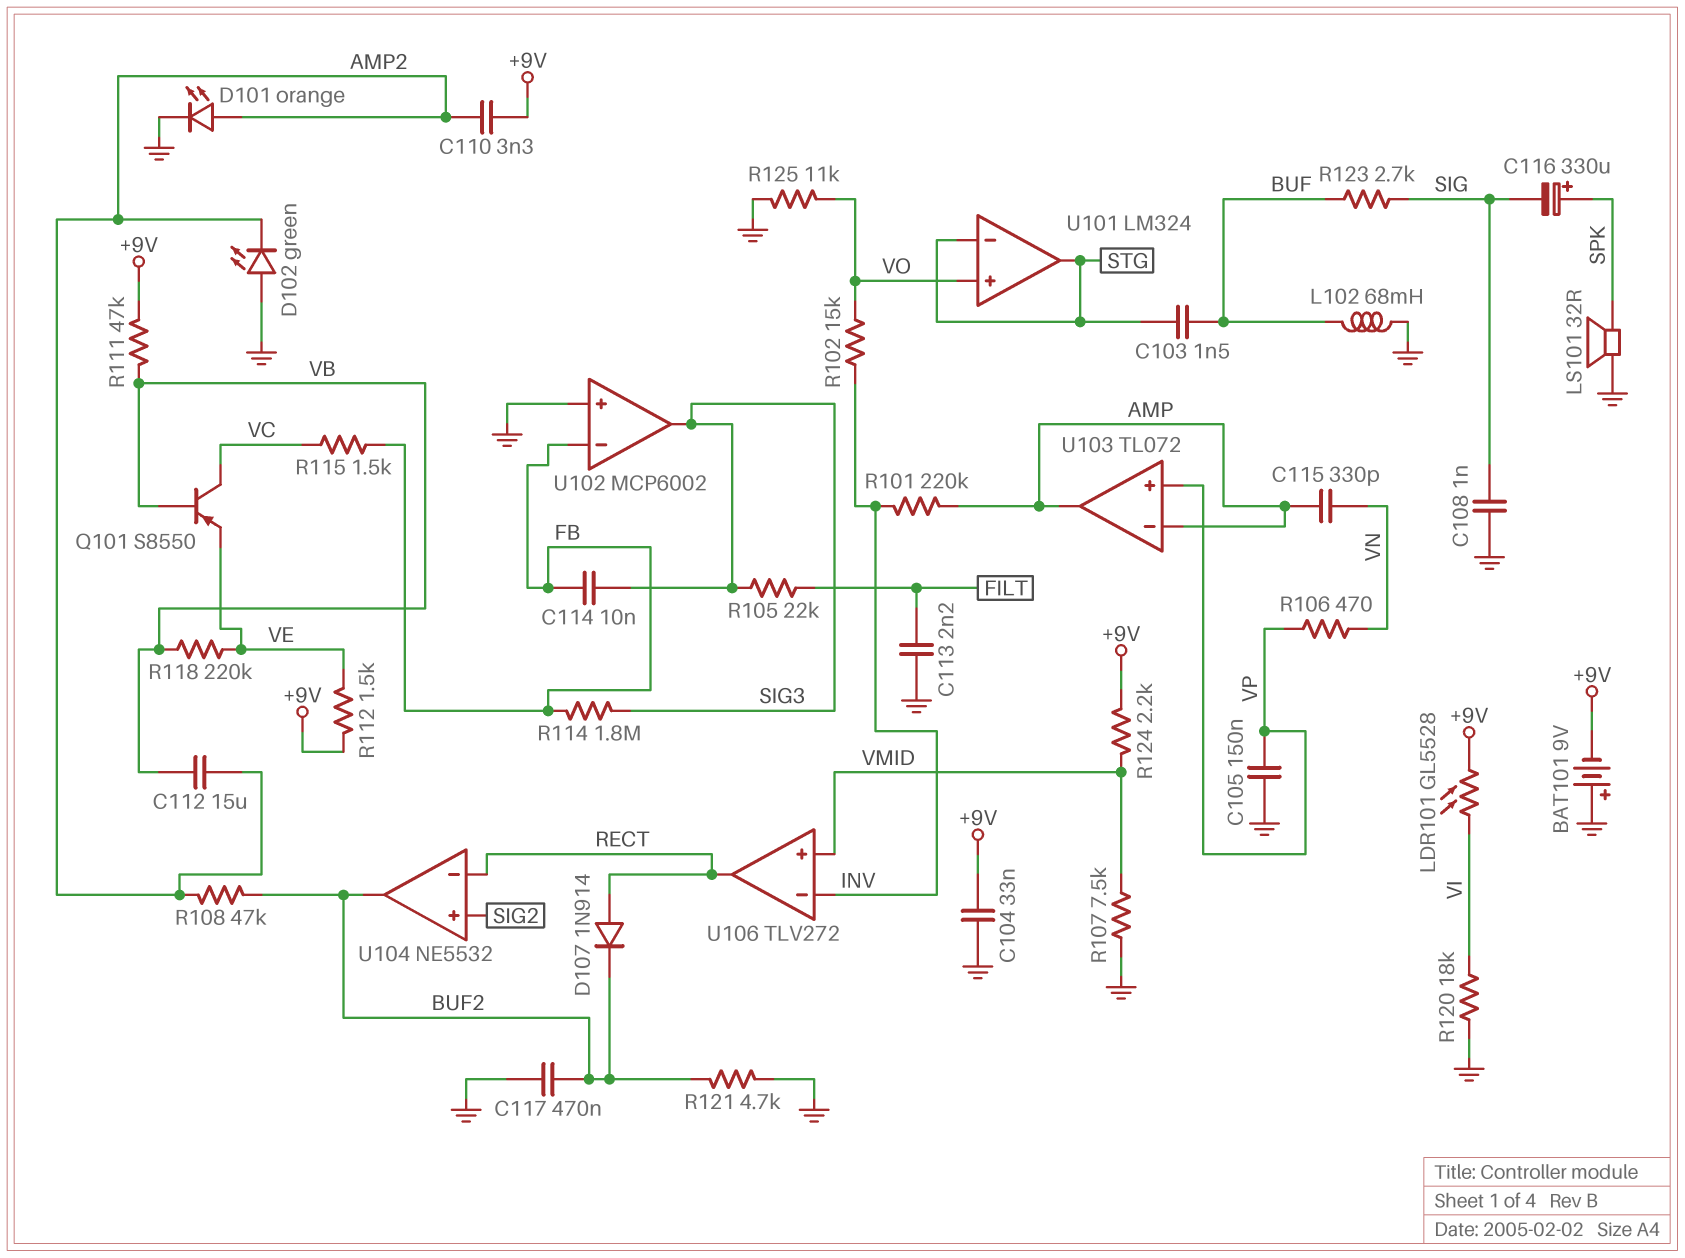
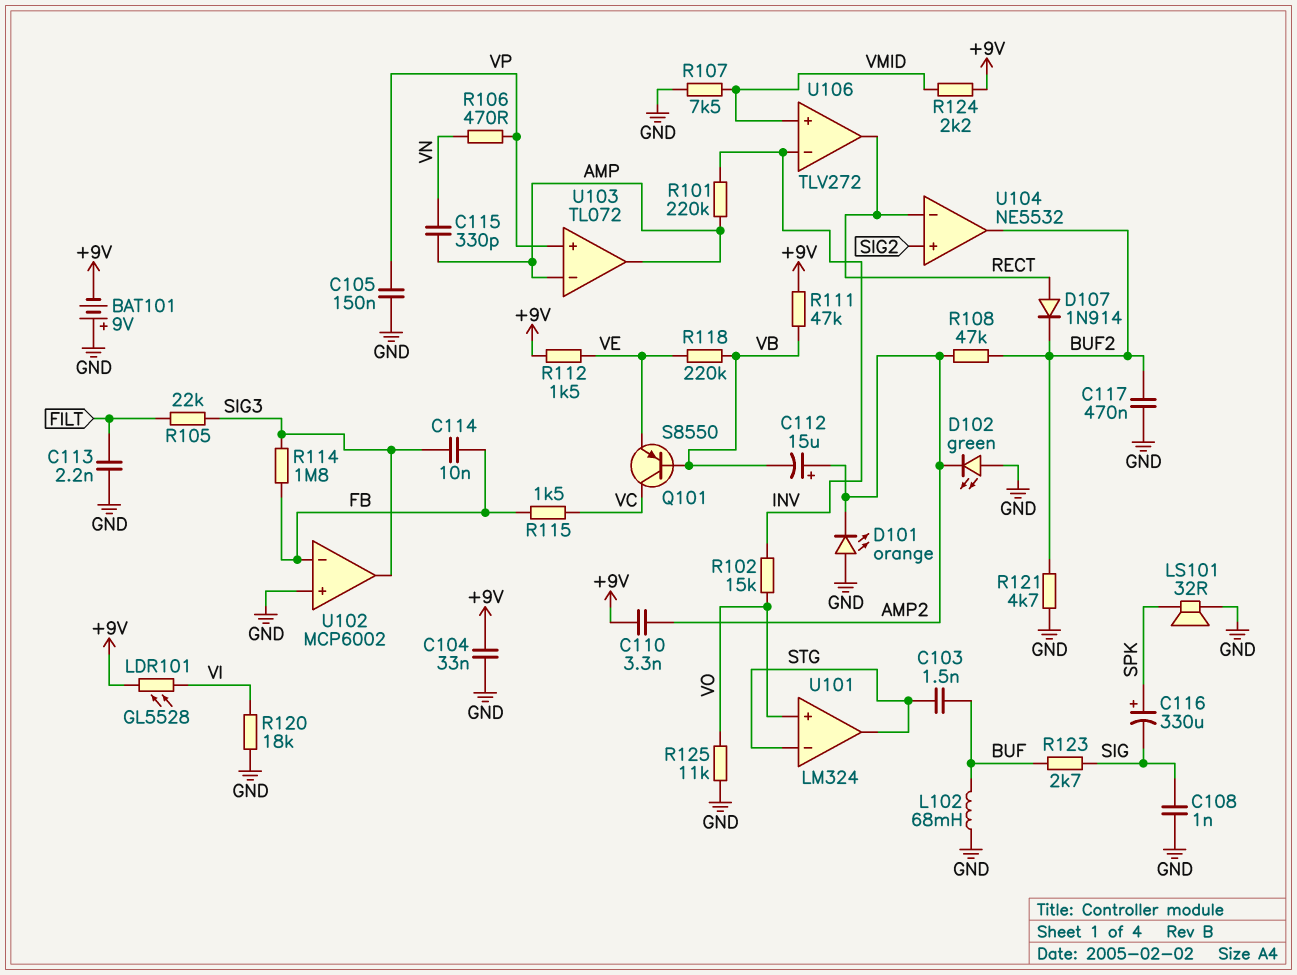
C112: 15uF (AMP2, VB) -> 15uF (plus AMP2, minus VB)
D101: LED orange (A AMP2, K GND) -> LED orange (A GND, K AMP2)

